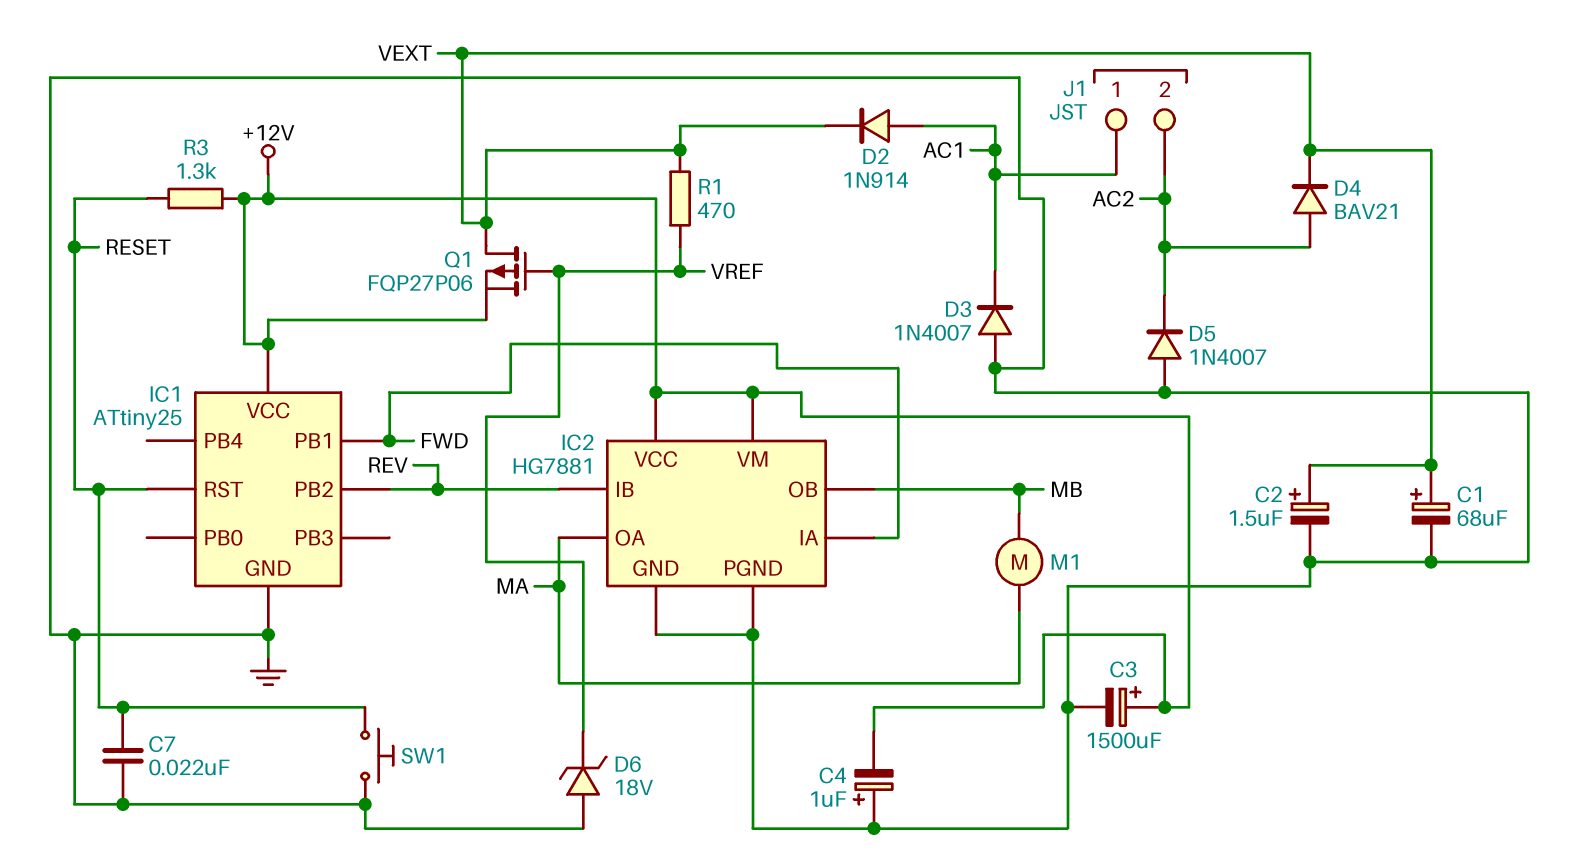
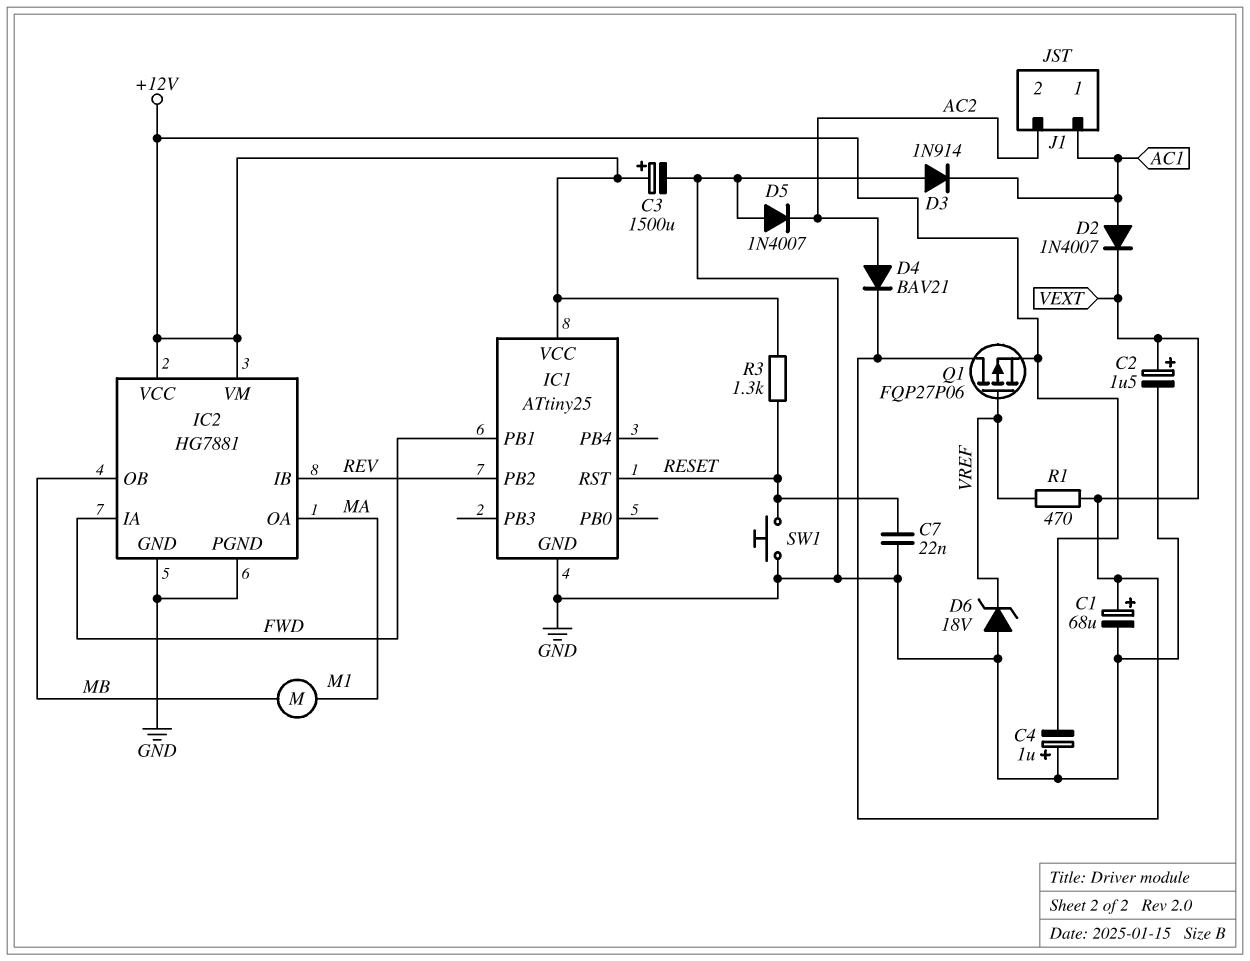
D2: diode 1N914 (A AC1, K VEXT) -> diode 1N4007 (A AC1, K VEXT)
D3: diode 1N4007 (A GND, K AC1) -> diode 1N914 (A GND, K AC1)

